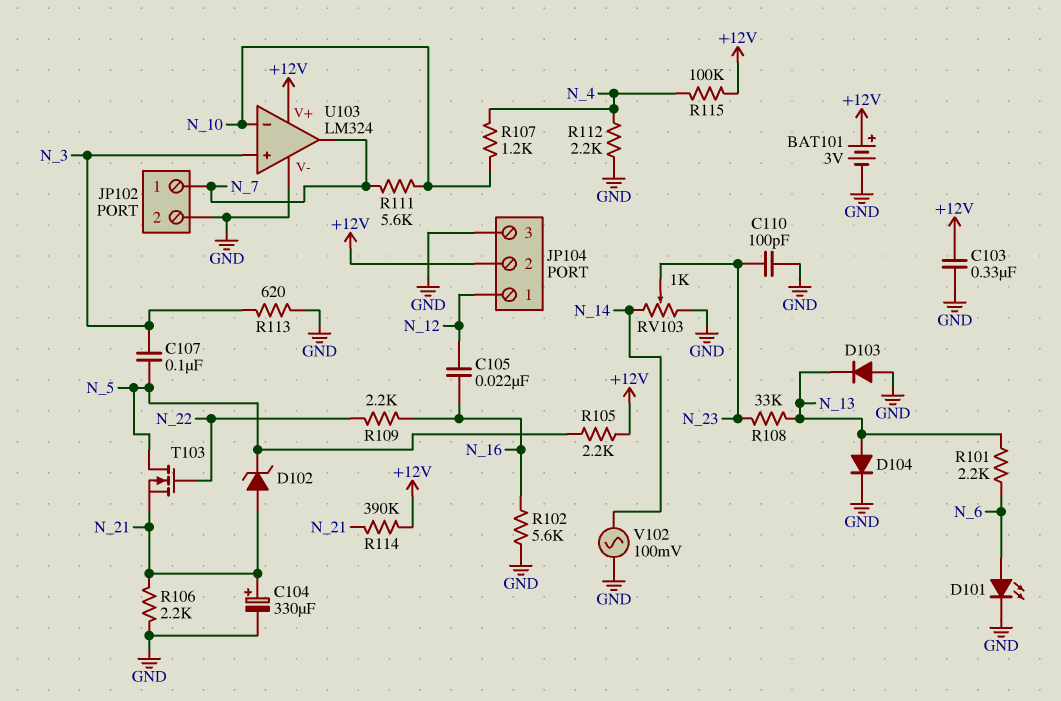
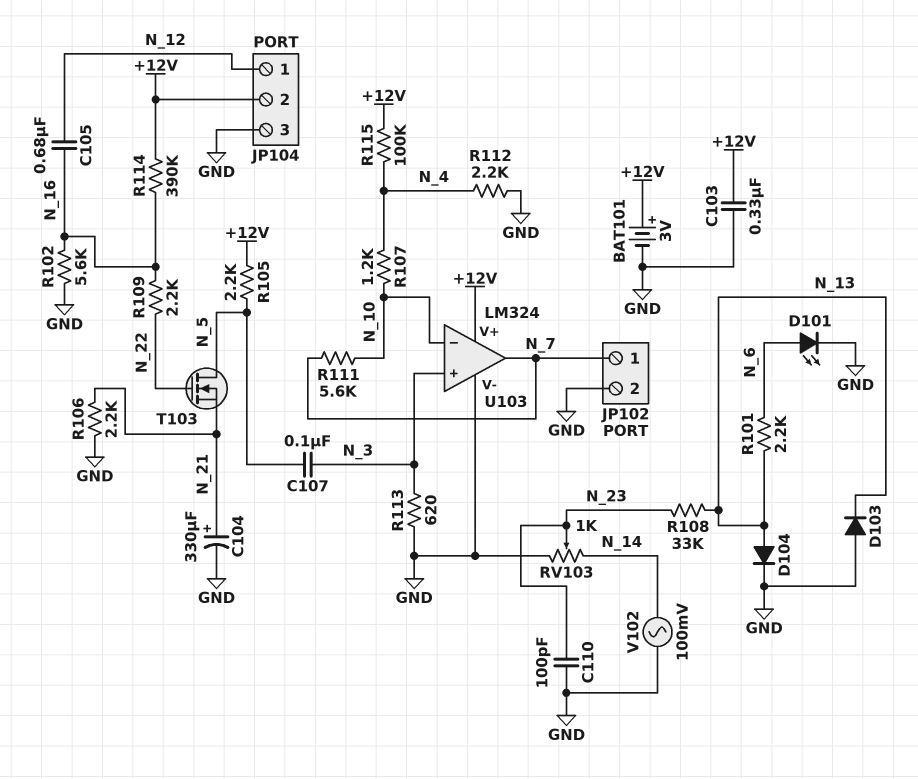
C105: 22nF (N_12, N_16) -> 680nF (N_12, N_16)
D102: zener (A N_21, K N_5) -> none
R114: 390k (+12V, N_21) -> 390k (+12V, N_16)

